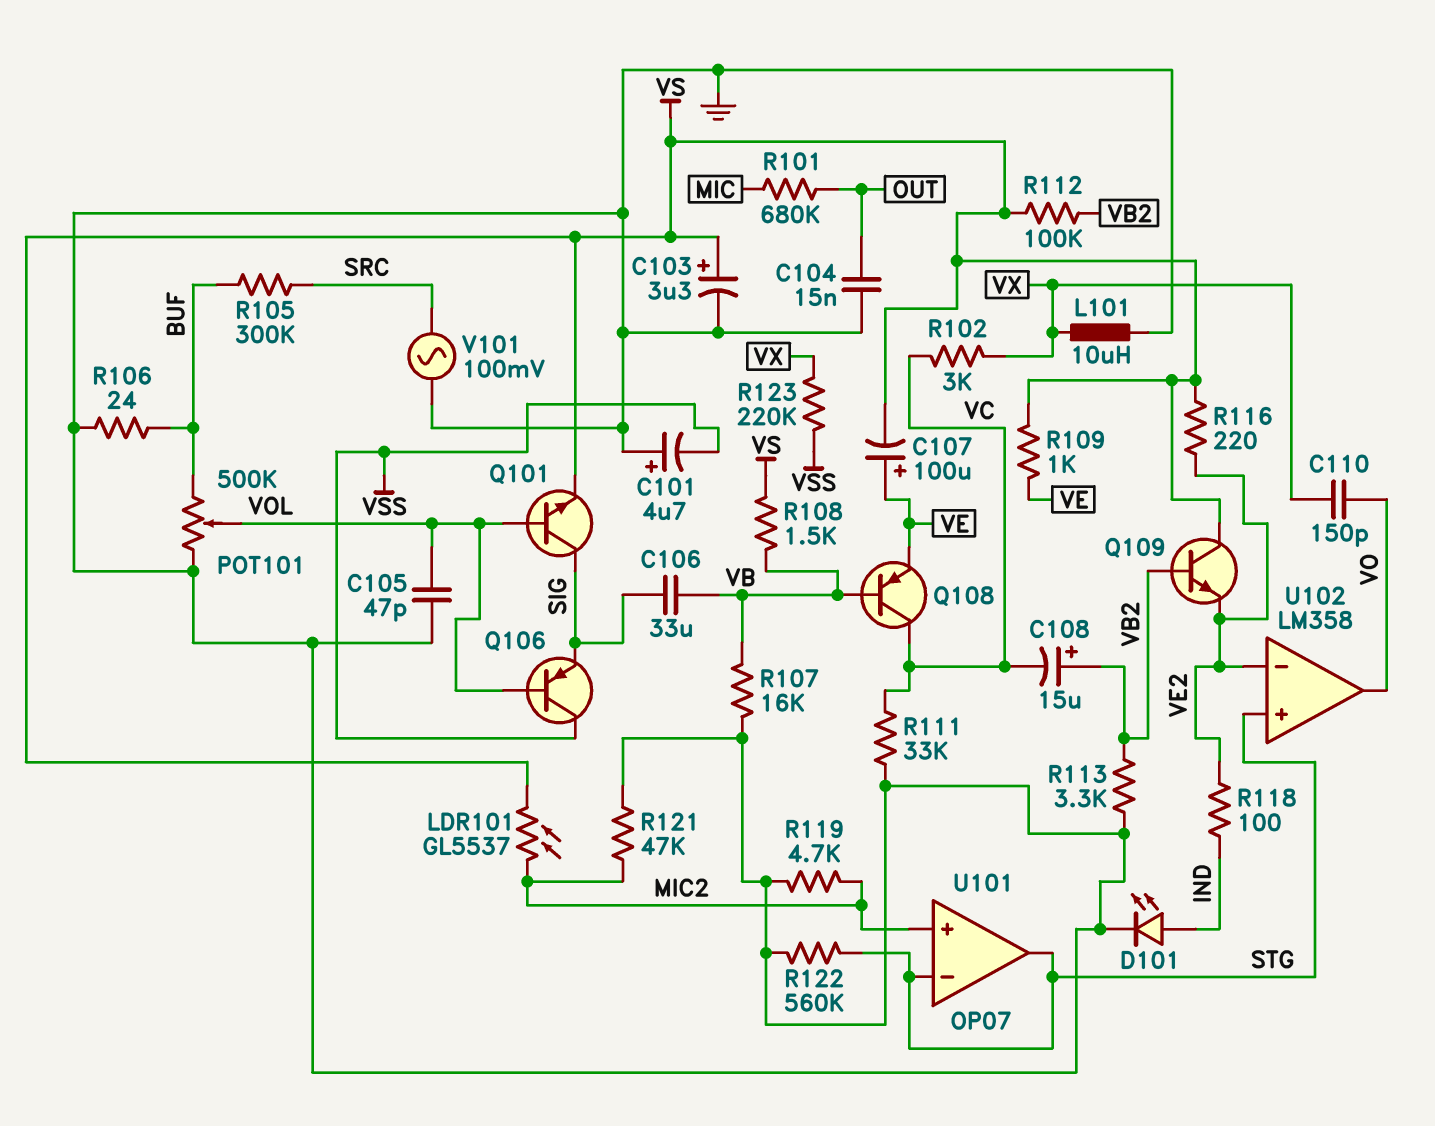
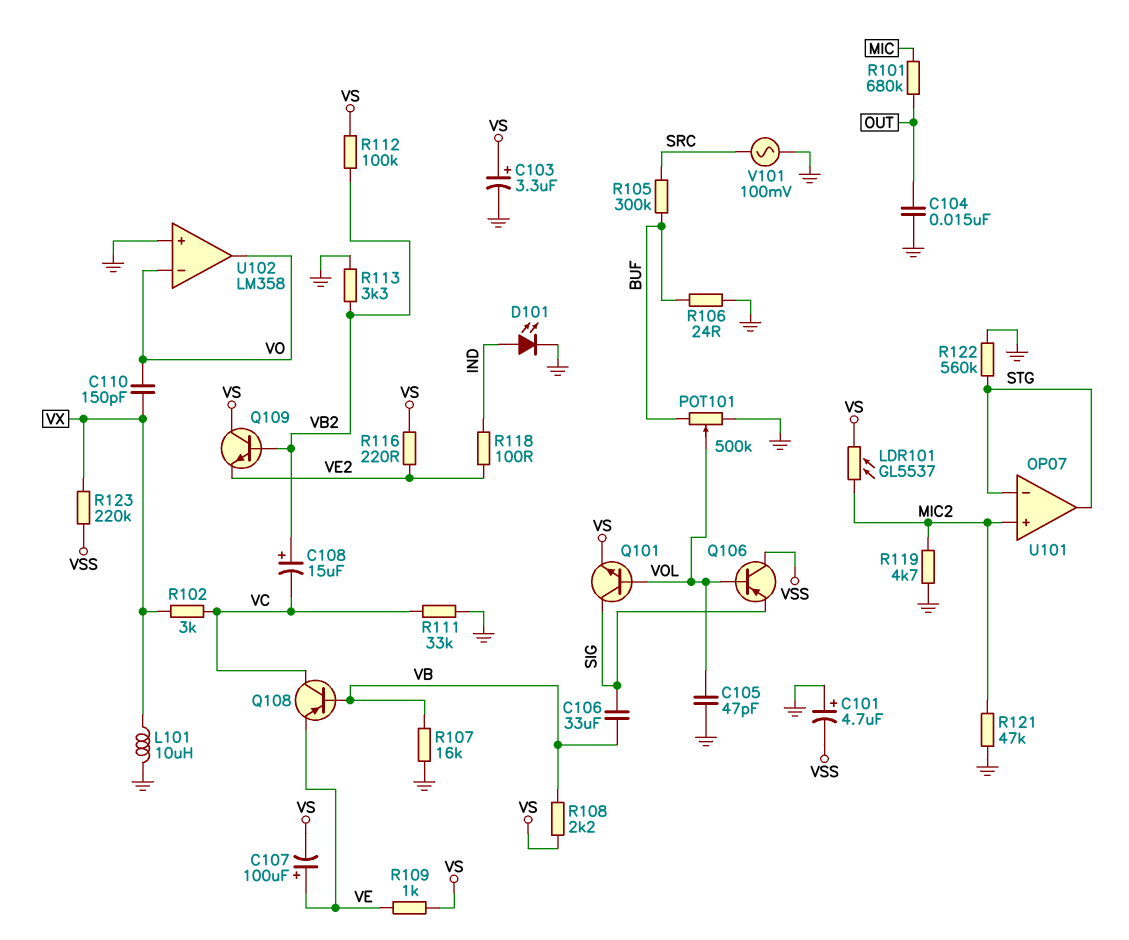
R108: 1.5k (VB, VS) -> 2.2k (VB, VS)
U102 pin in+: STG -> GND
U102 pin in-: VE2 -> VO

